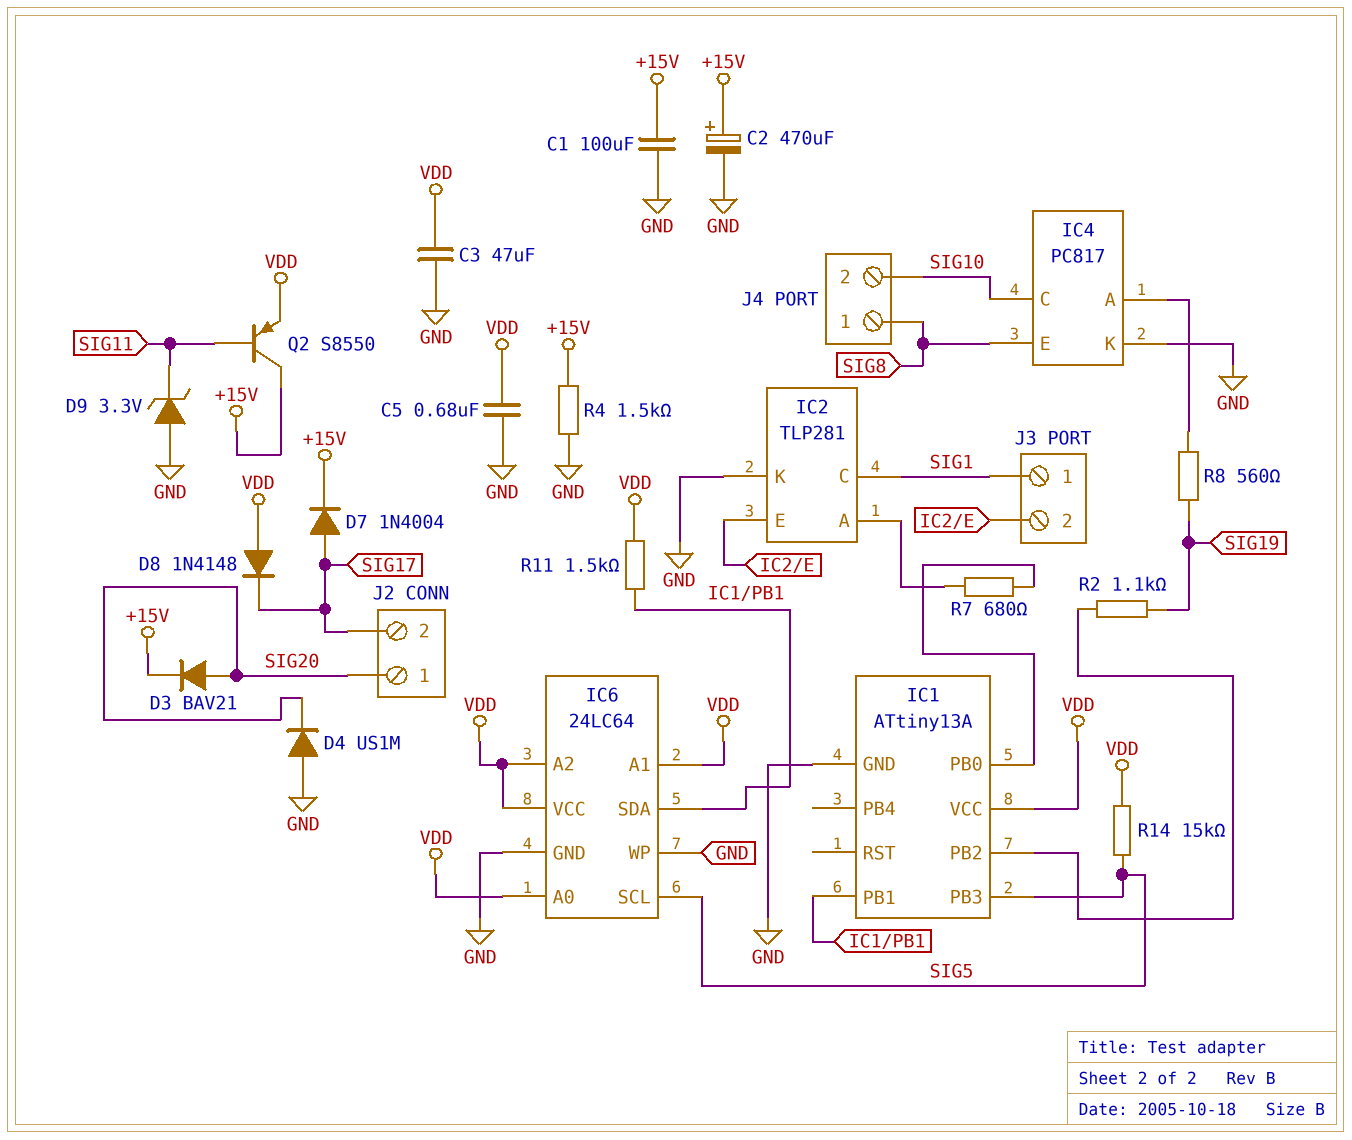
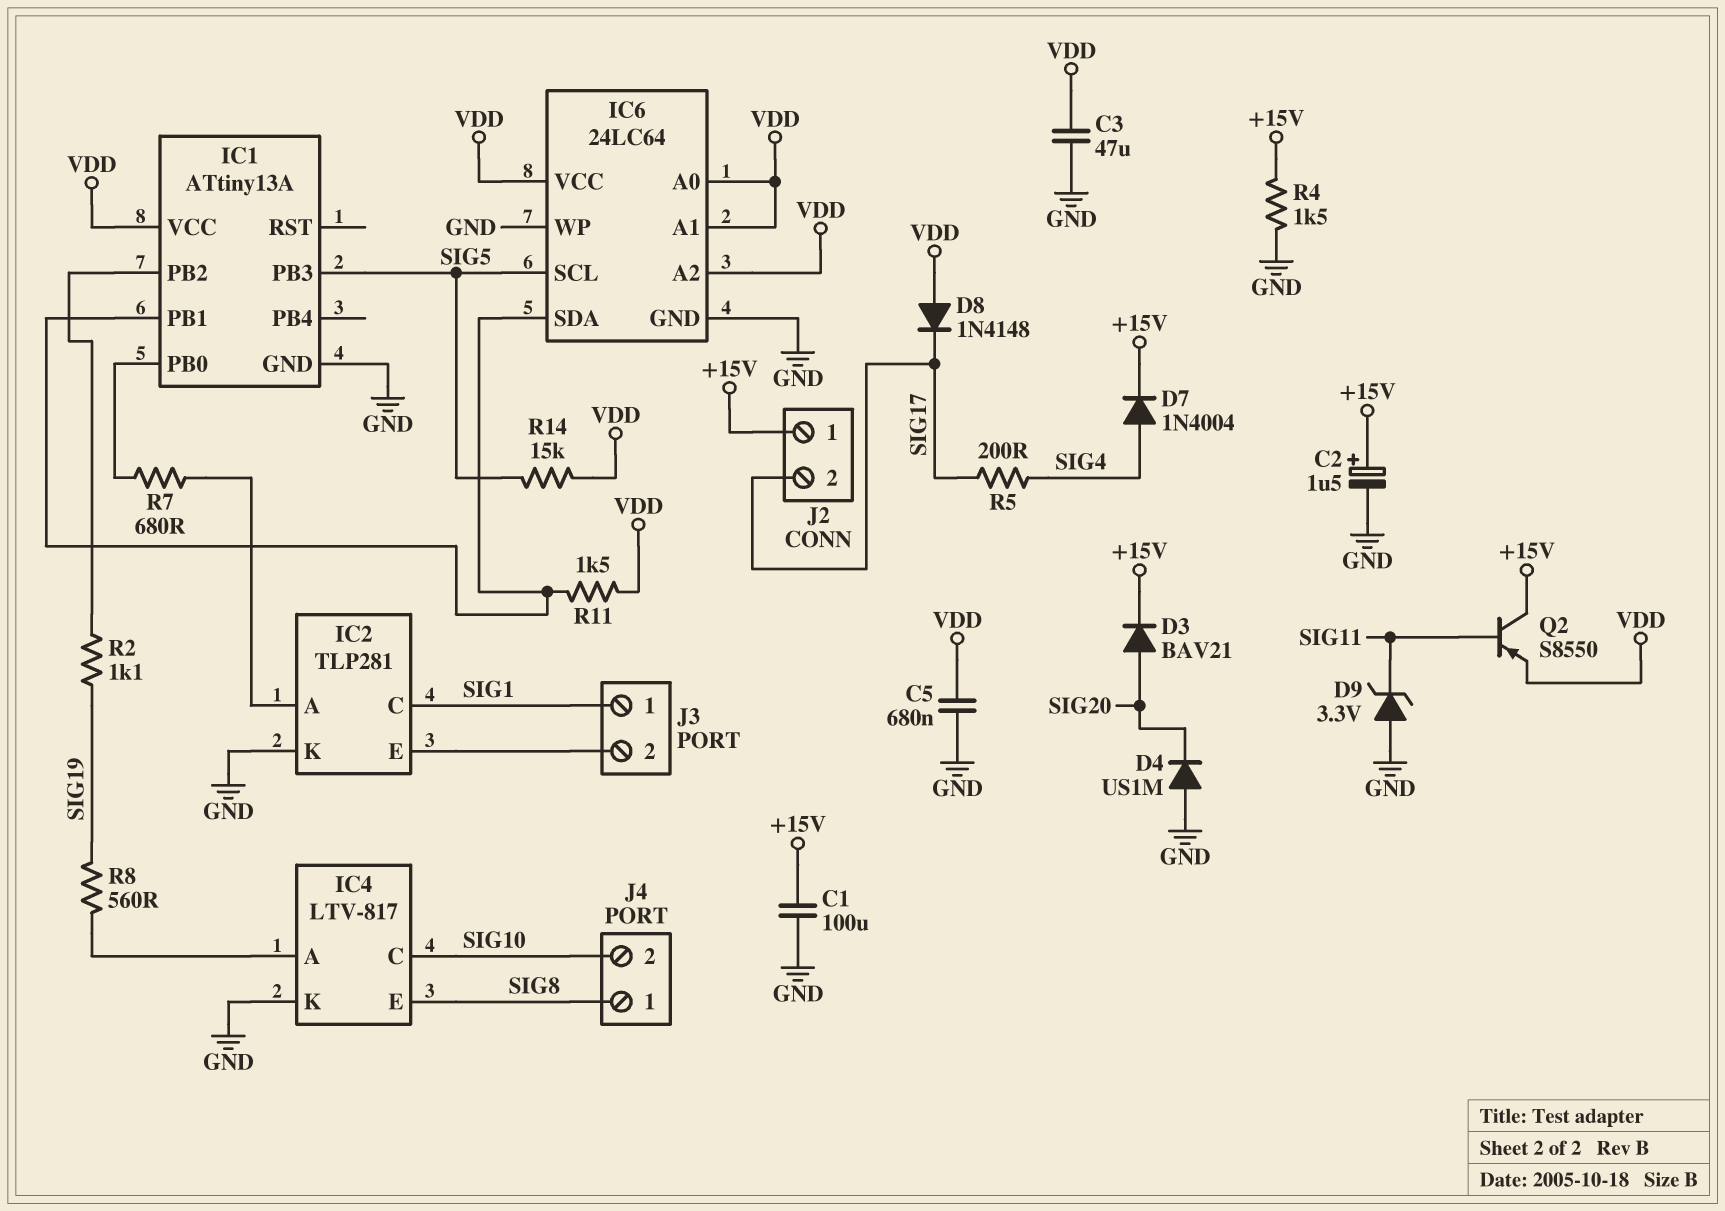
C2: 470uF (plus +15V, minus GND) -> 1.5uF (plus +15V, minus GND)
D7: diode 1N4004 (A SIG17, K +15V) -> diode 1N4004 (A SIG4, K +15V)
IC4: PC817 -> LTV-817
J2 pin 1: SIG20 -> +15V
R5: none -> 200 (SIG4, SIG17)

